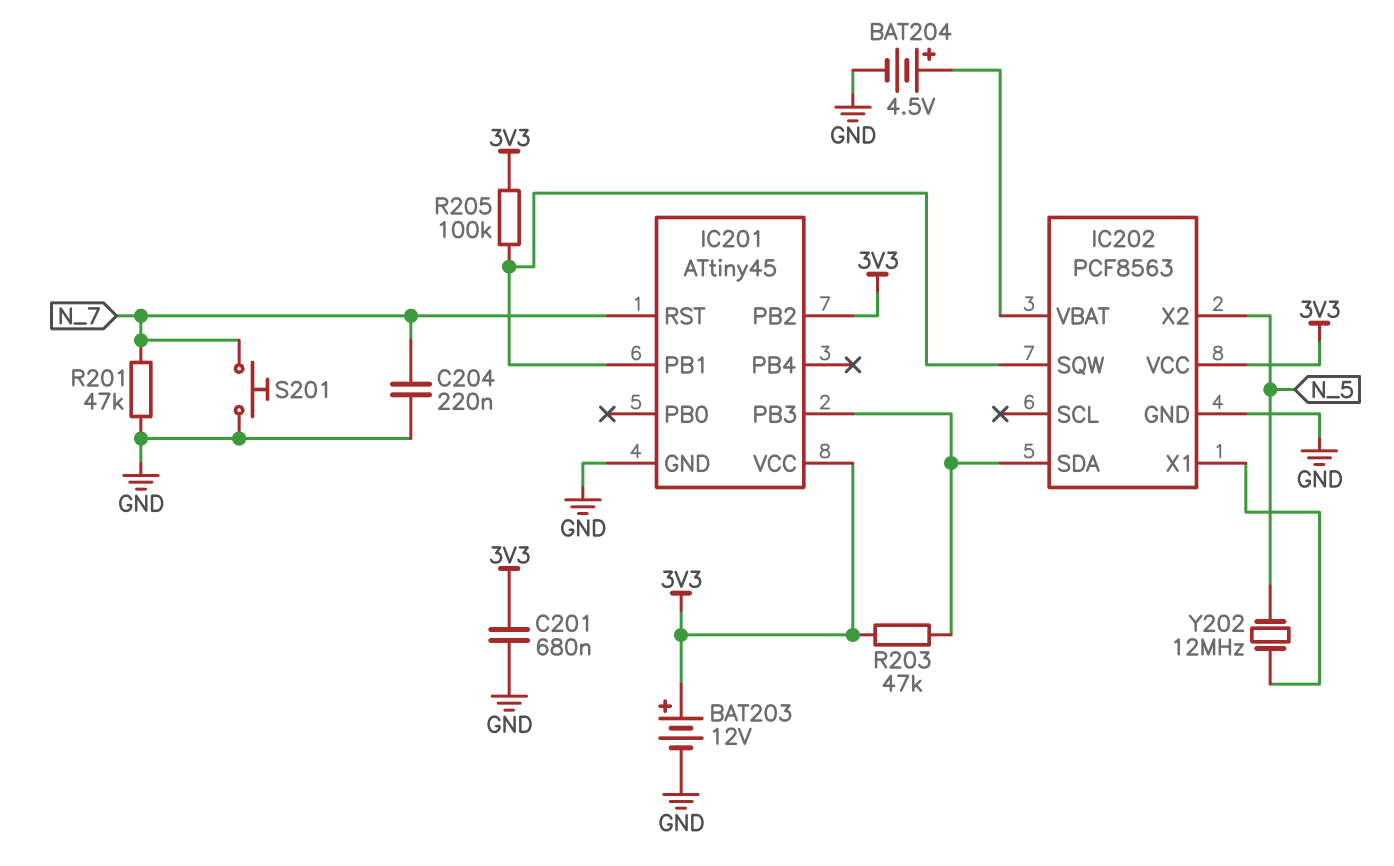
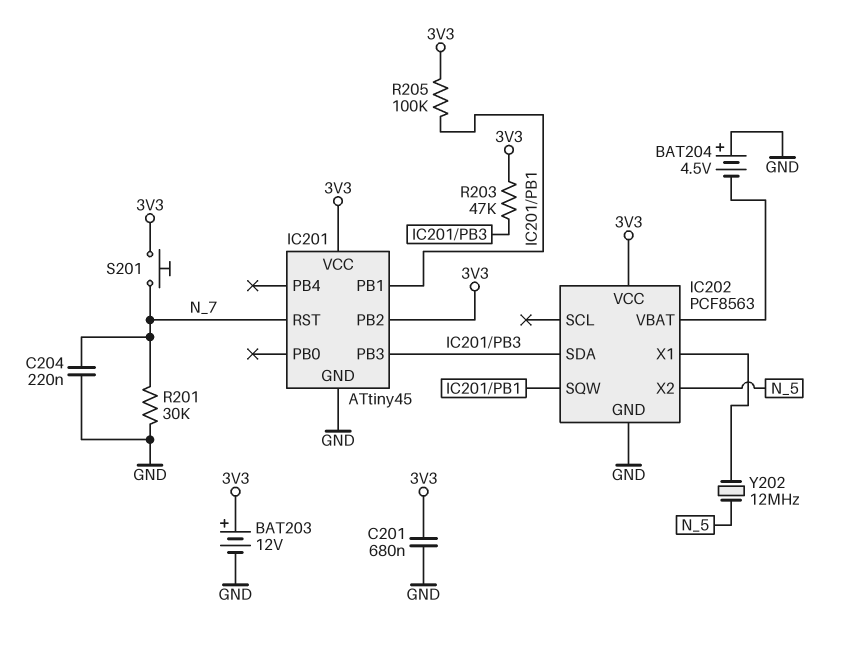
BAT204: 4.5V (plus IC202/VBAT, minus GND) -> 4.5V (plus GND, minus IC202/VBAT)
R201: 47k (GND, N_7) -> 30k (GND, N_7)
S201: button (GND, N_7) -> button (3V3, N_7)

